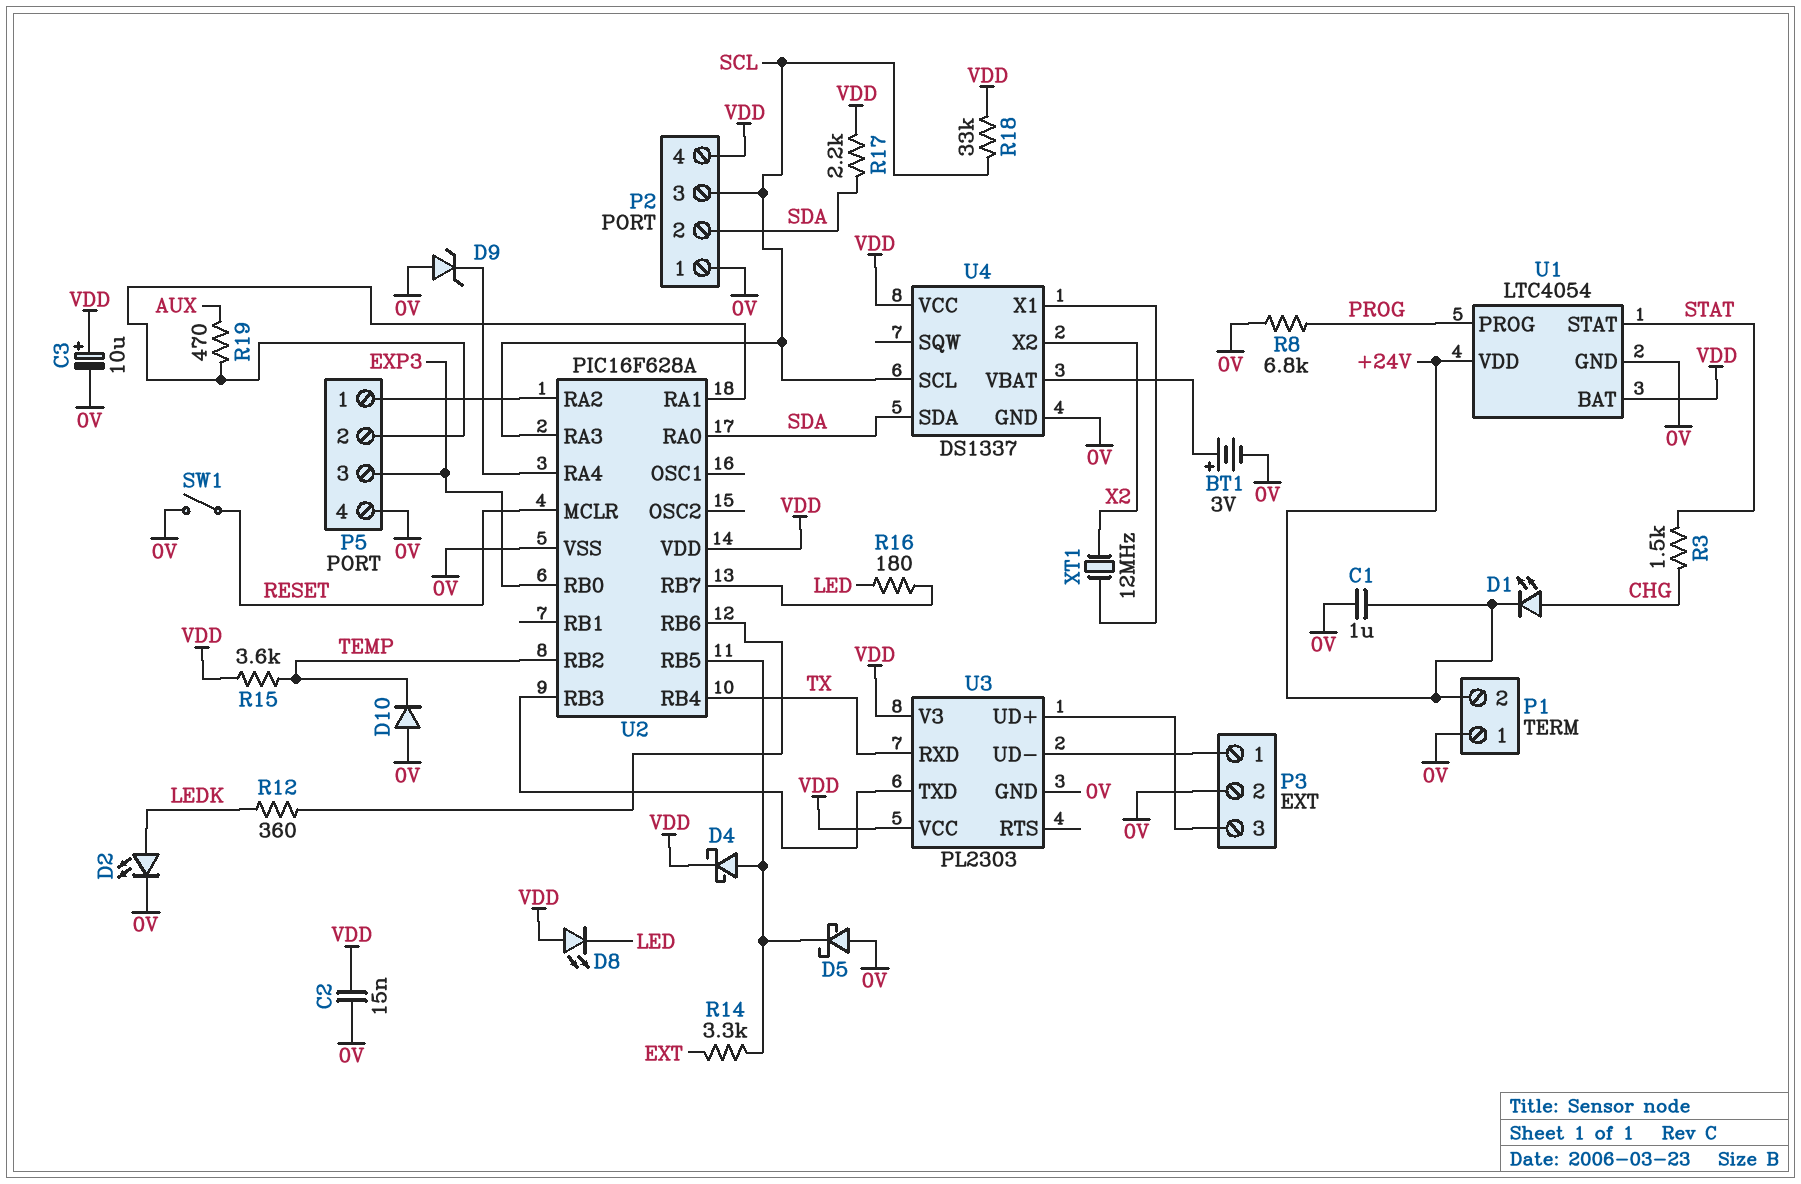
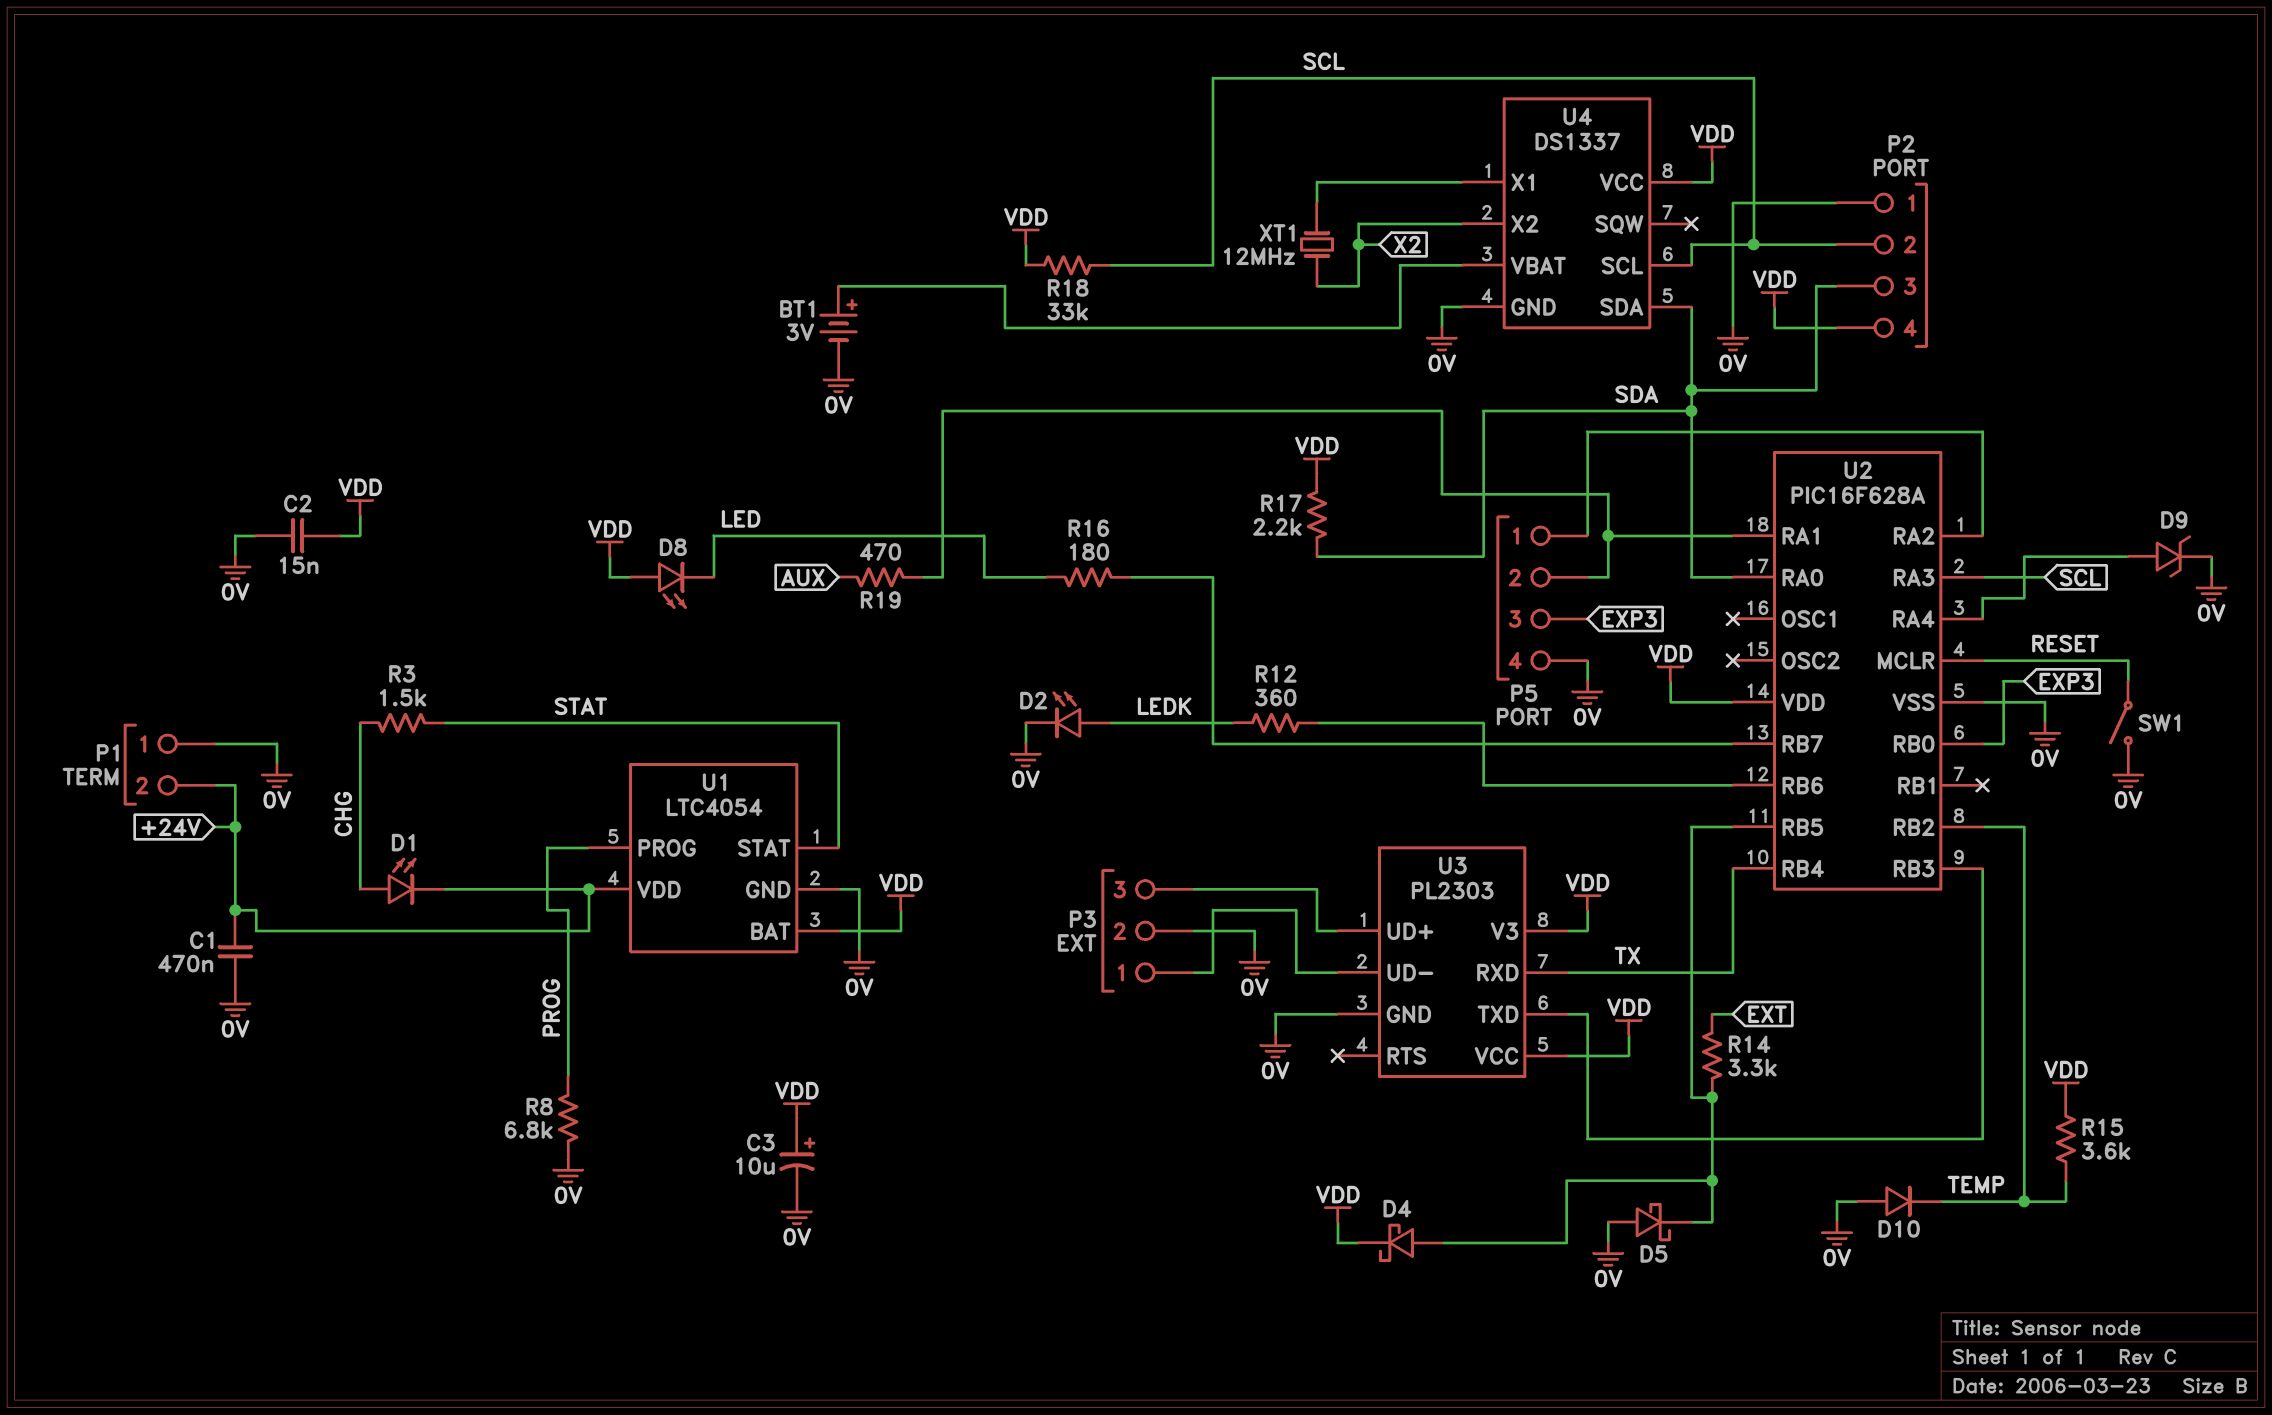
C1: 1uF (+24V, 0V) -> 470nF (+24V, 0V)
D9: zener (A 0V, K U2/RA4) -> zener (A U2/RA4, K 0V)
P2 pin 2: SDA -> SCL
P2 pin 3: SCL -> SDA

